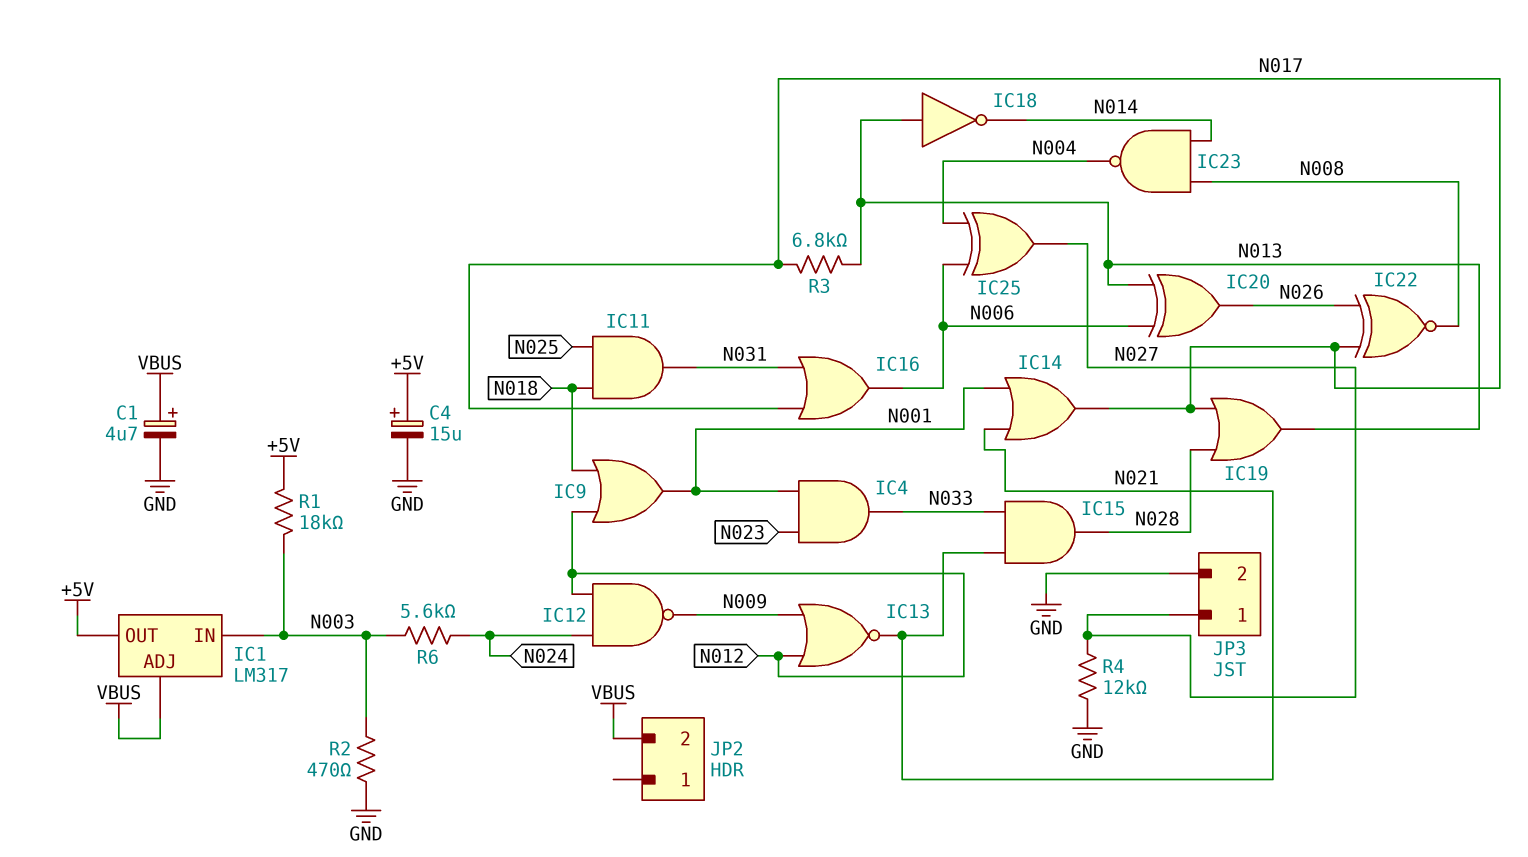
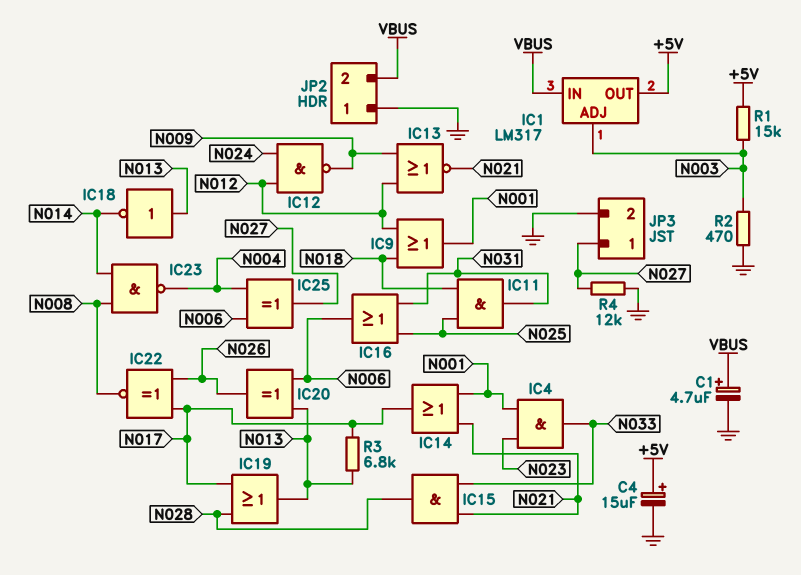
IC1 pin ADJ: VBUS -> N003
IC1 pin IN: N003 -> VBUS
IC16: OR (in N017, in N031, out N006) -> OR (in N025, in N031, out N006)
JP2 pin 1: none -> GND
R1: 18k (+5V, N003) -> 15k (+5V, N003)
R6: 5.6k (N003, N024) -> none

